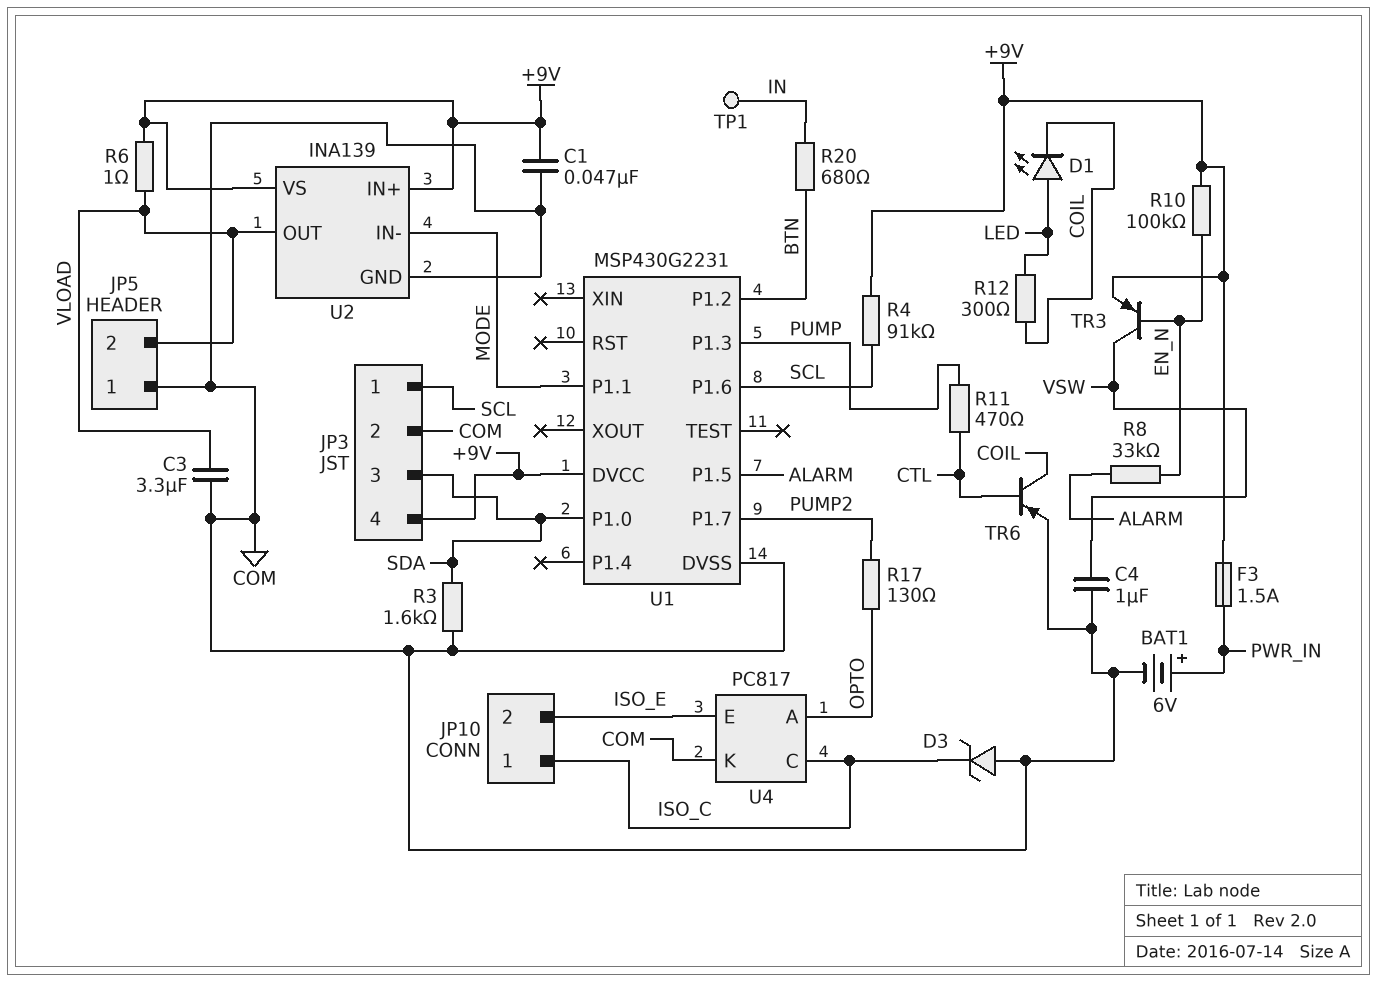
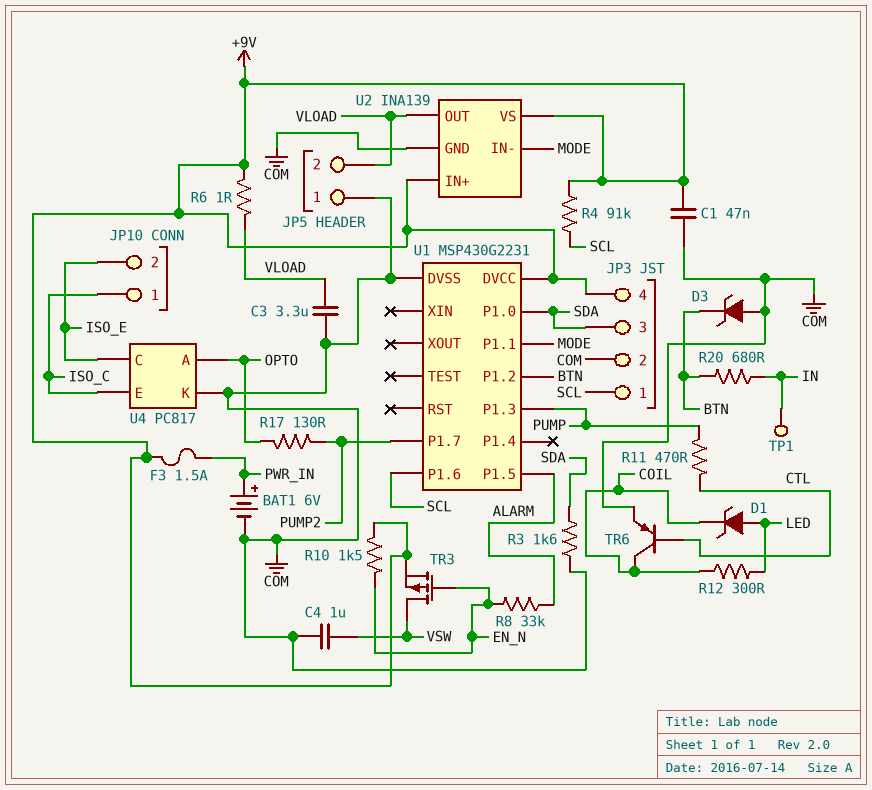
D1: LED (A LED, K COIL) -> zener (A LED, K COIL)
D3: zener (A COM, K ISO_C) -> zener (A COM, K BTN)
R10: 100k (+9V, EN_N) -> 1.5k (+9V, EN_N)
TR3: PNP (B EN_N, C VSW, E +9V) -> PMOS (G EN_N, D VSW, S +9V)
U4 pin C: ISO_C -> ISO_E
U4 pin E: ISO_E -> ISO_C

